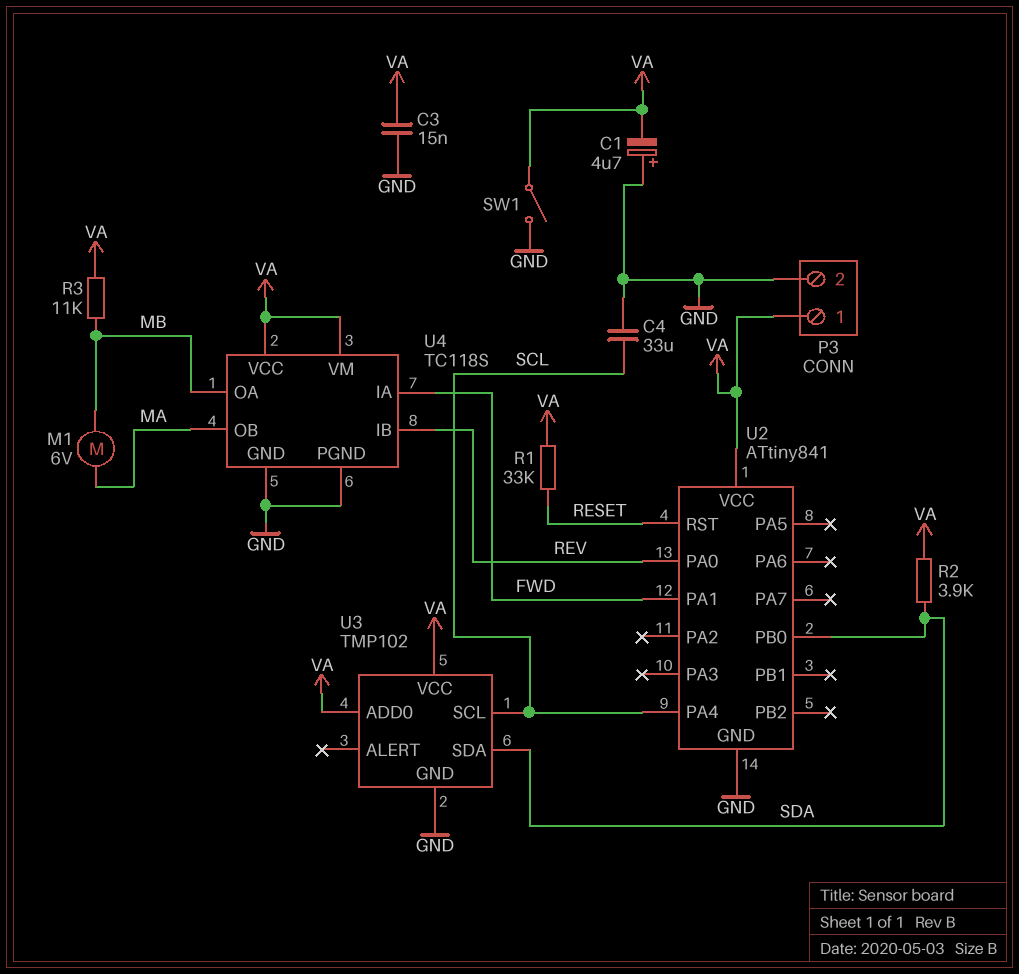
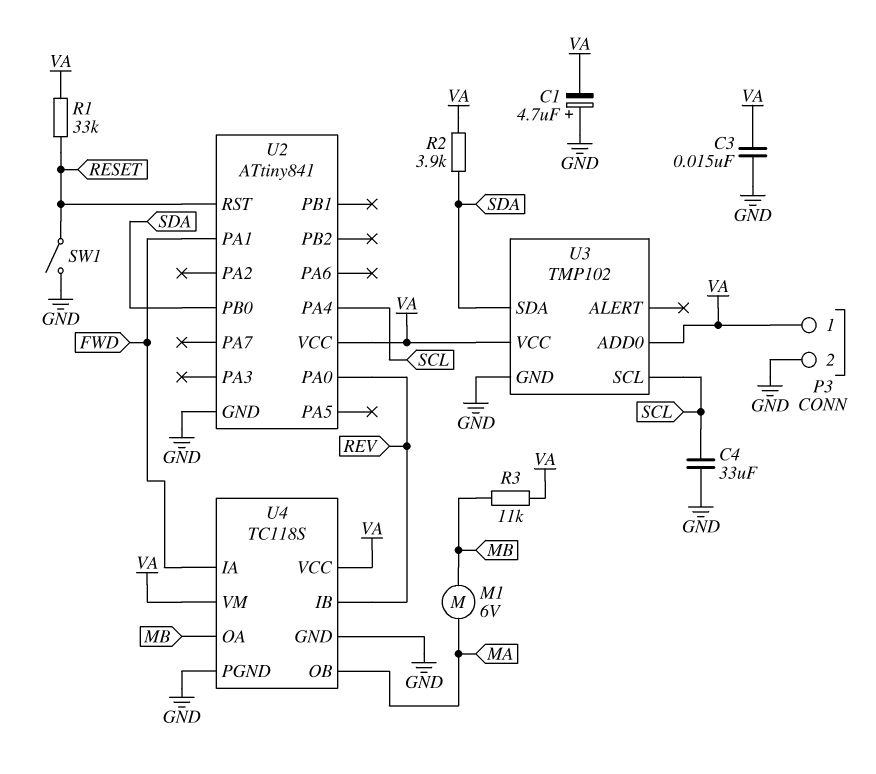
SW1: switch (GND, VA) -> switch (GND, RESET)

